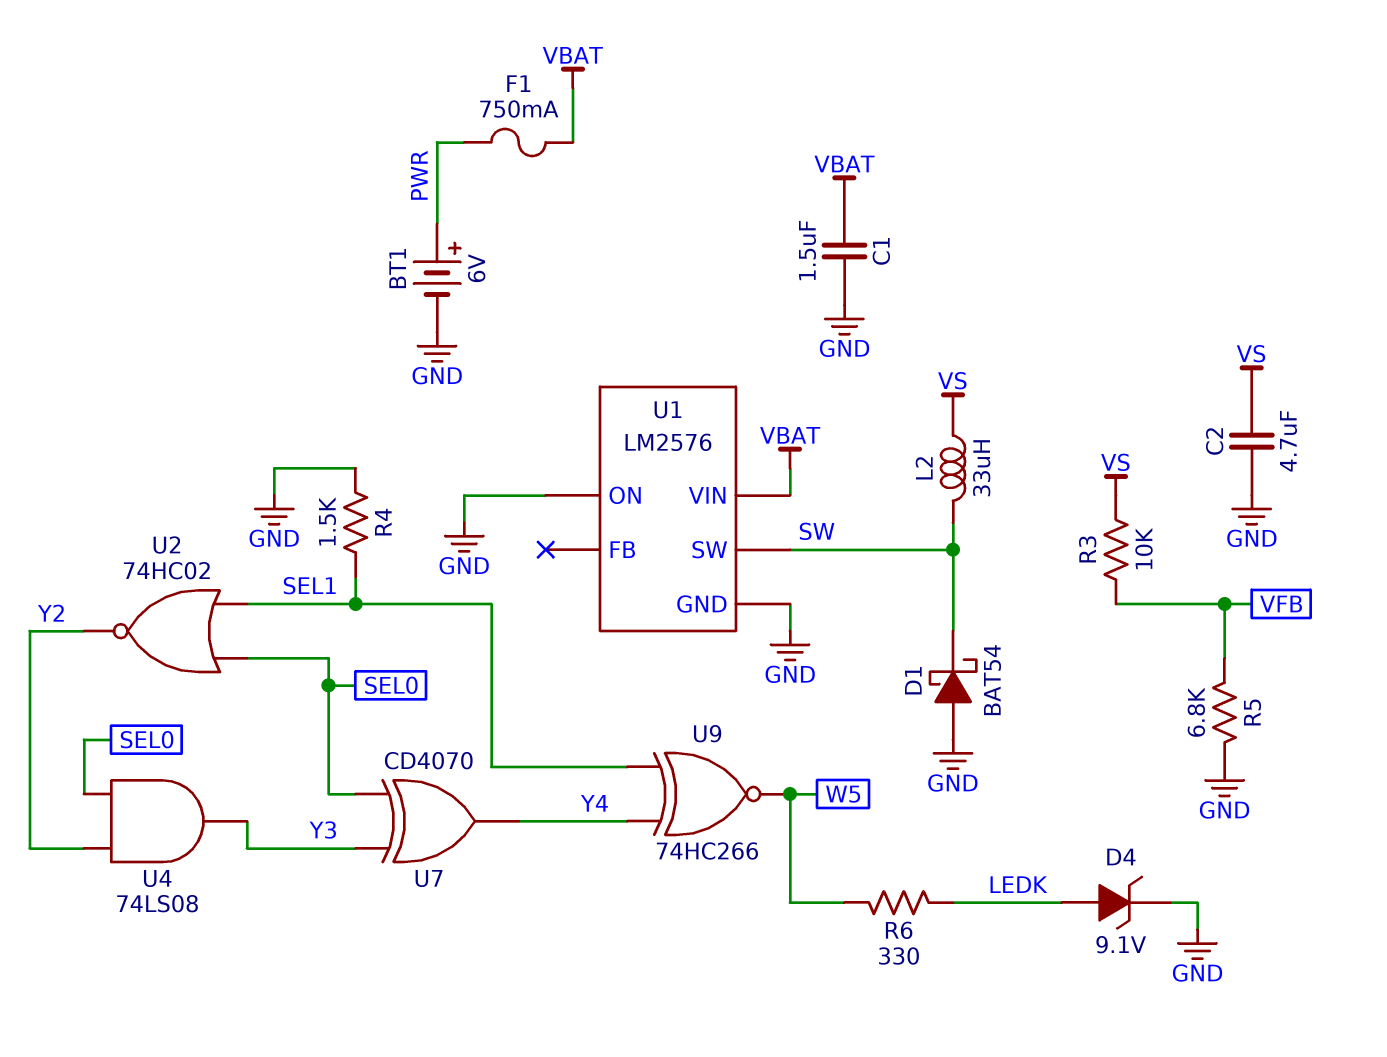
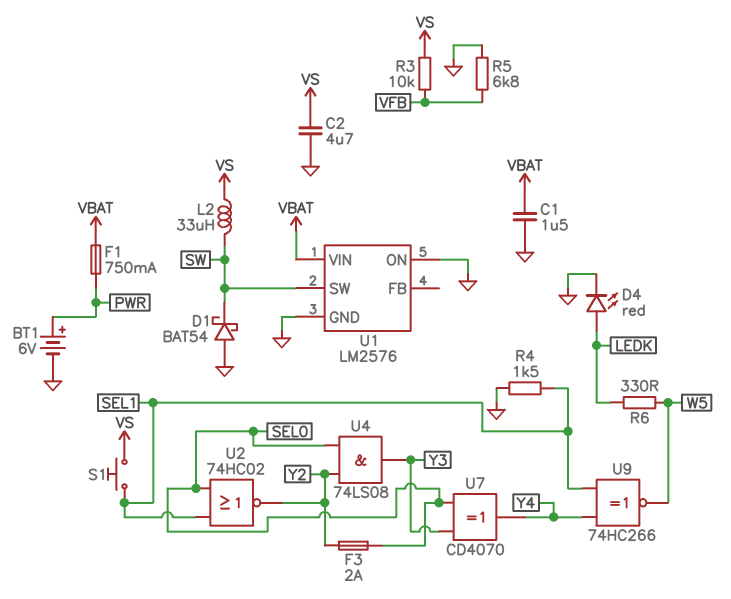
D4: zener 9.1V (A LEDK, K GND) -> LED red (A LEDK, K GND)
F3: none -> 2A (SEL0, Y2)
S1: none -> button (SEL1, VS)

